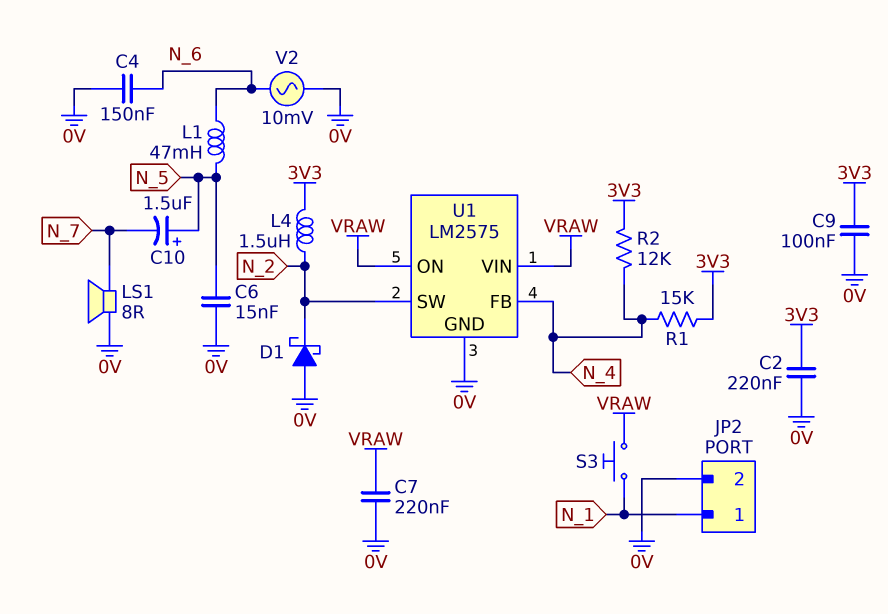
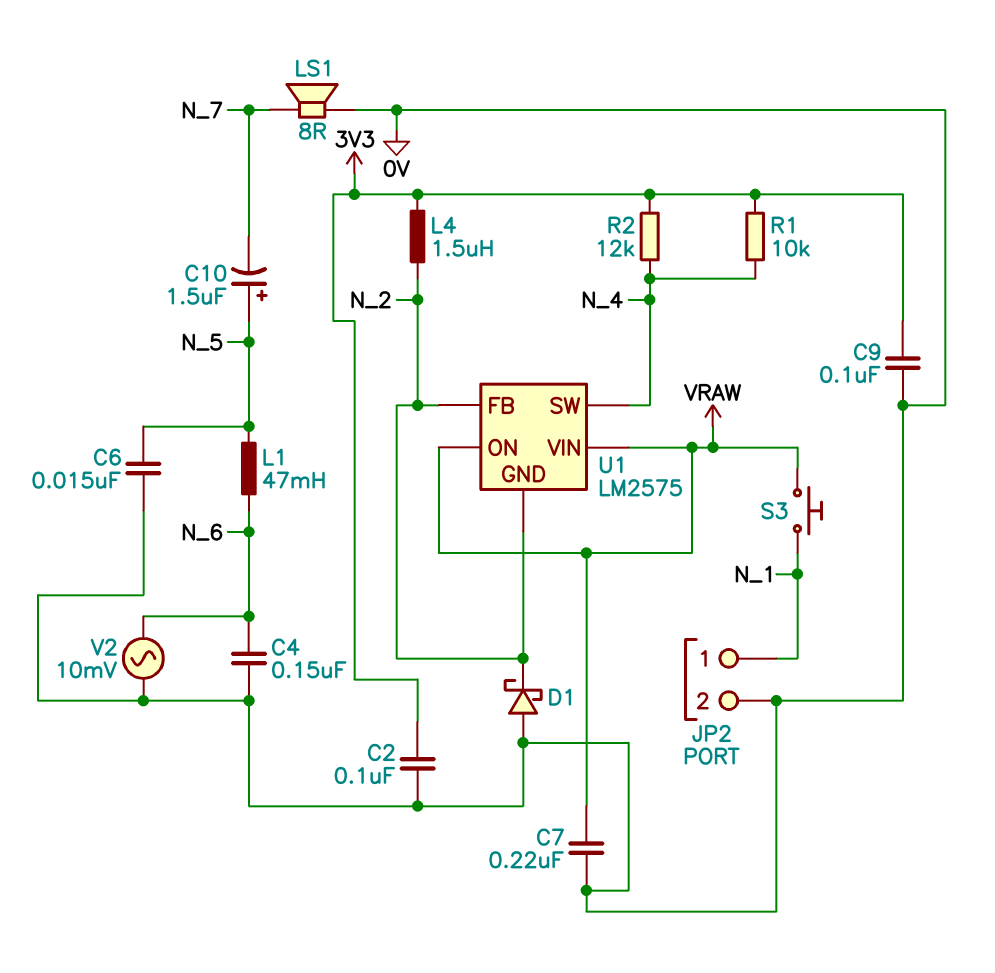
C2: 220nF (0V, 3V3) -> 100nF (0V, 3V3)
R1: 15k (3V3, N_4) -> 10k (3V3, N_4)
U1 pin FB: N_4 -> N_2
U1 pin GND: 0V -> N_2
U1 pin SW: N_2 -> N_4

